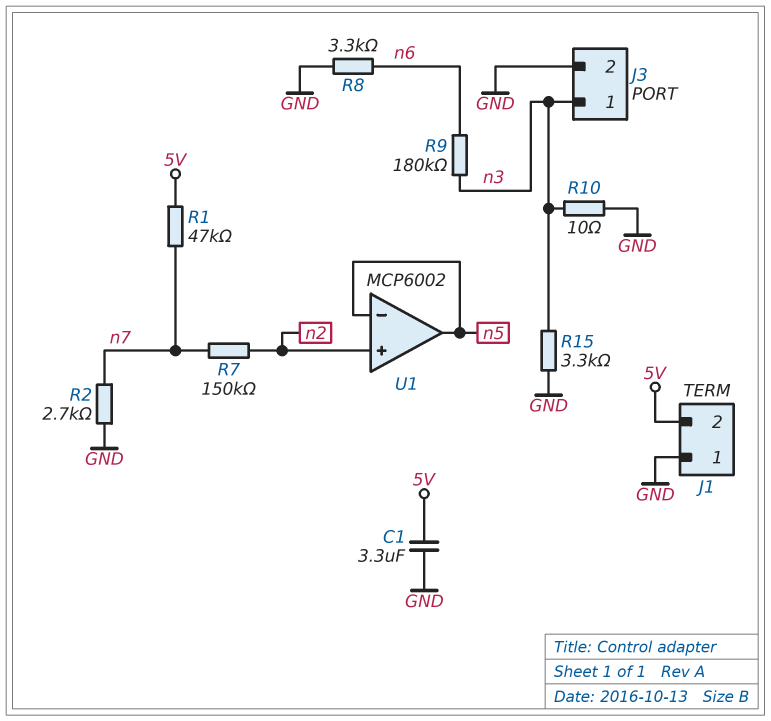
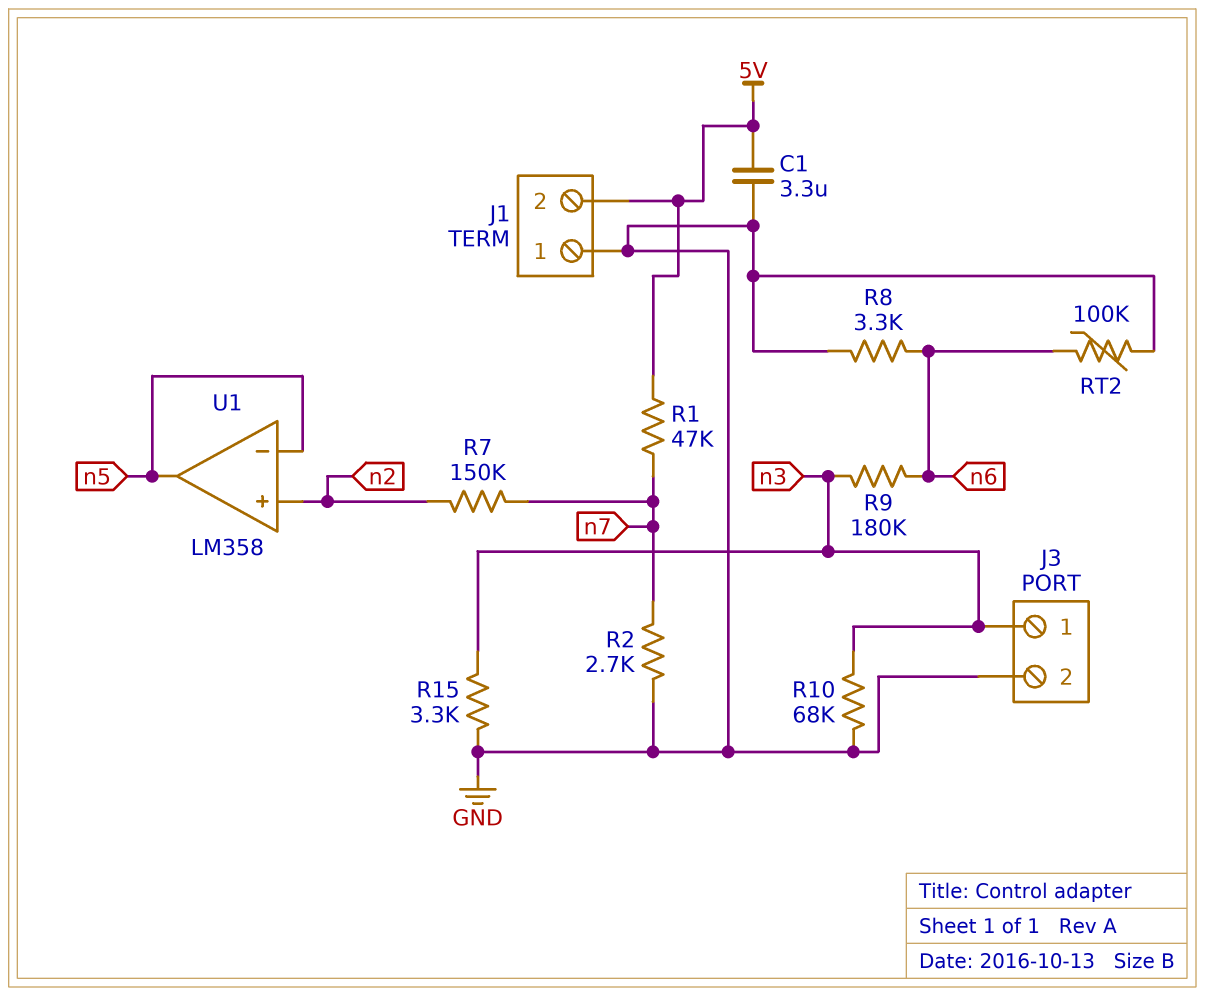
R10: 10 (GND, n3) -> 68k (GND, n3)
RT2: none -> 100k (GND, n6)
U1: MCP6002 -> LM358

